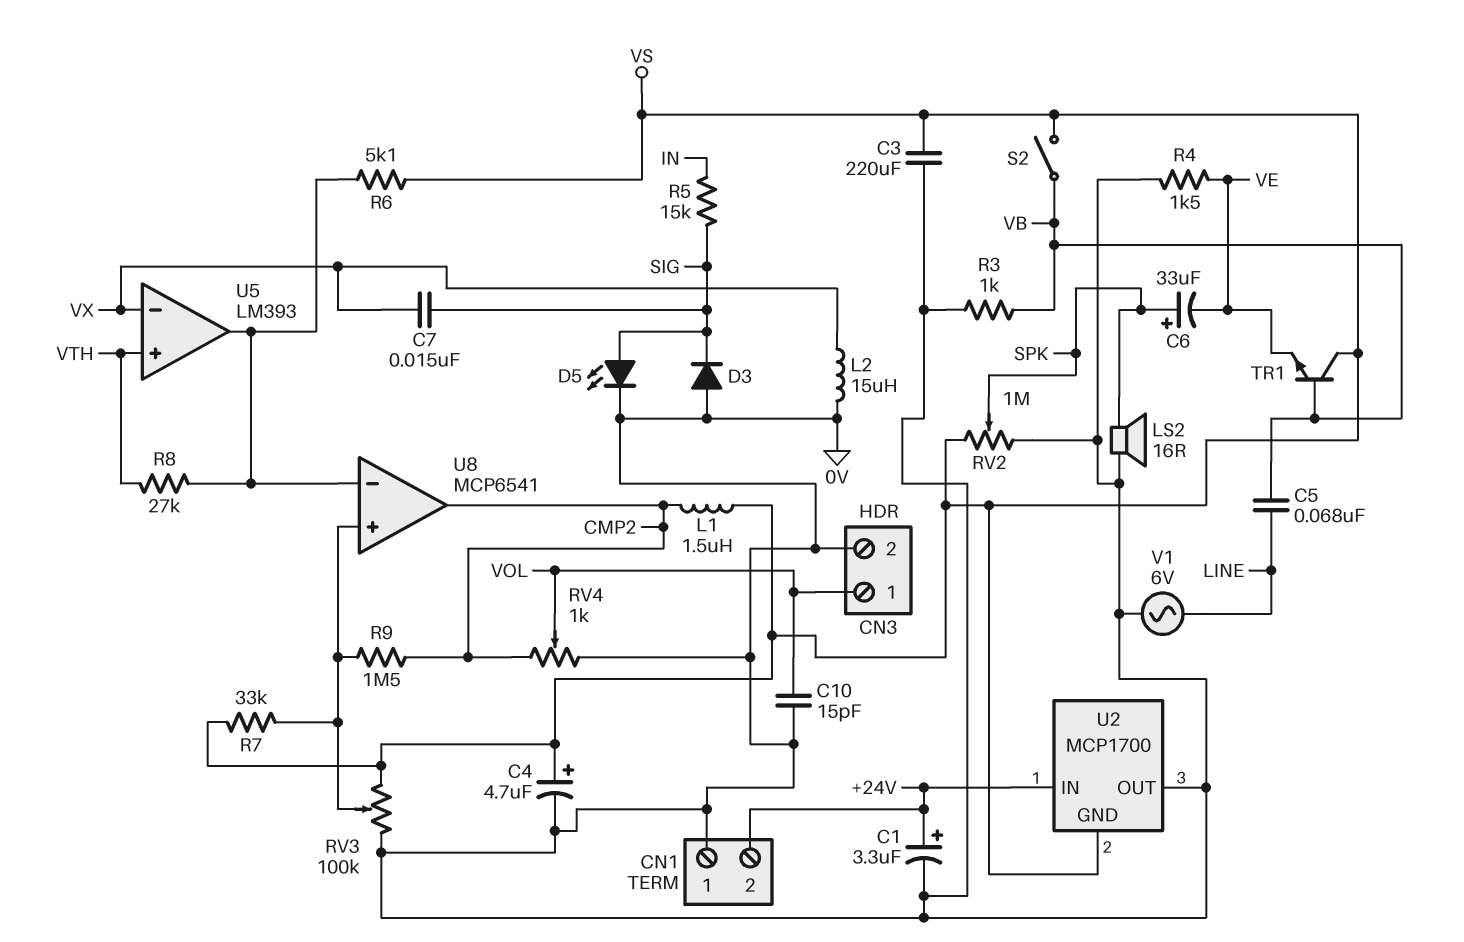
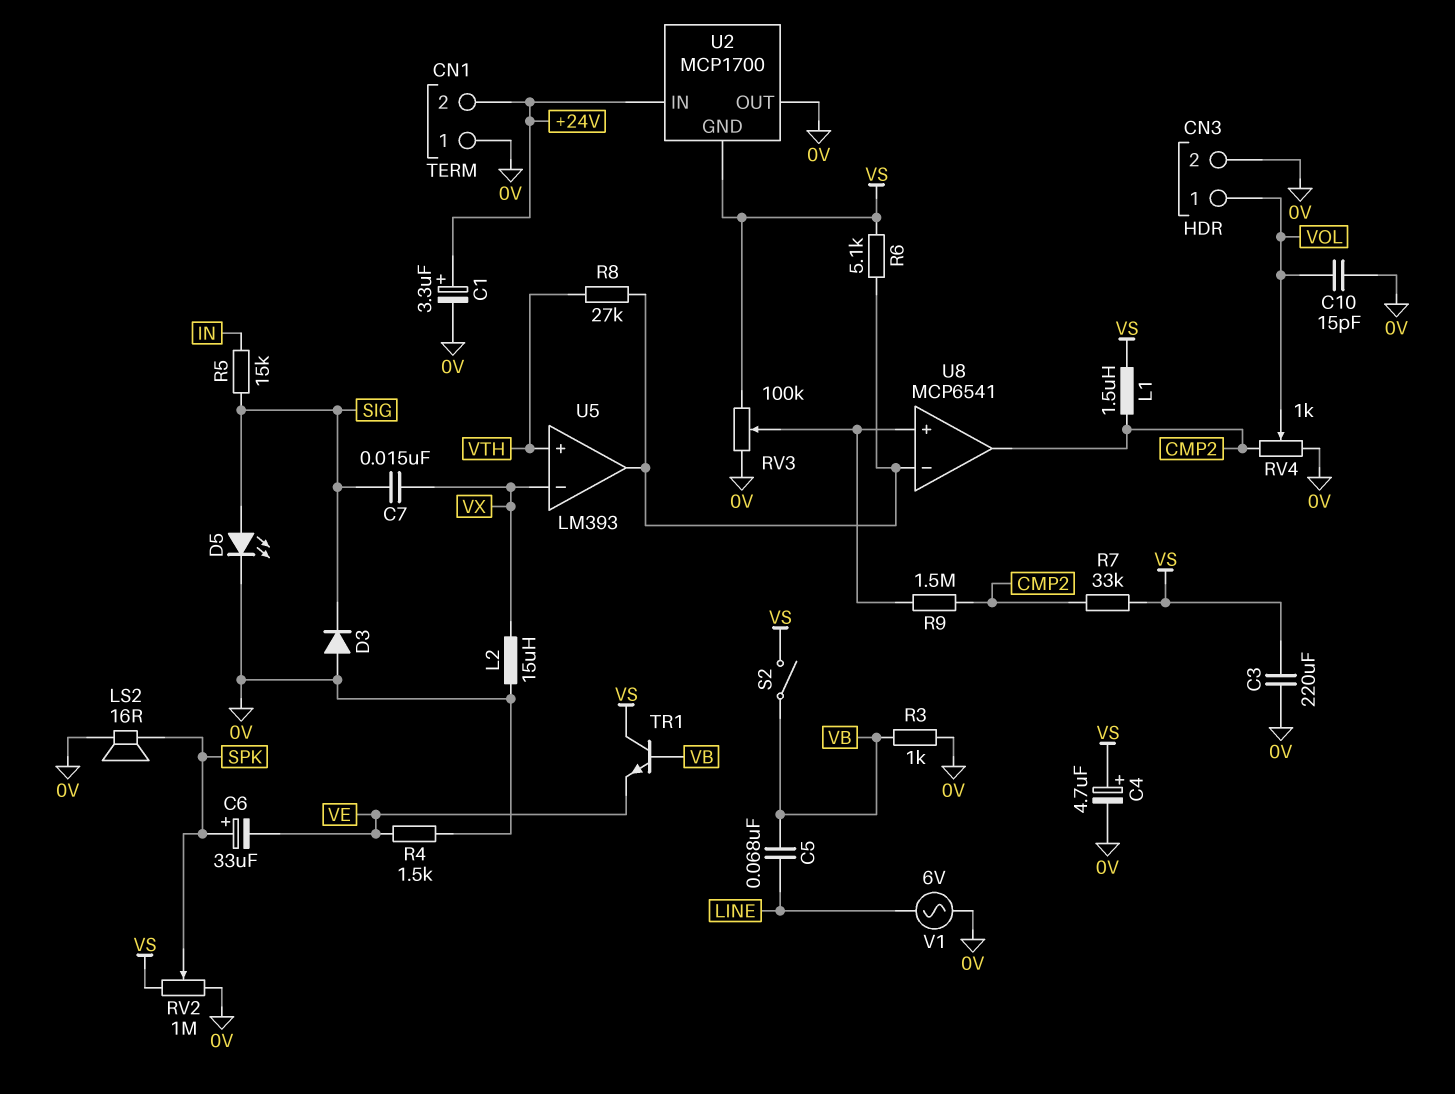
R7: 33k (U8/in+, VS) -> 33k (CMP2, VS)

